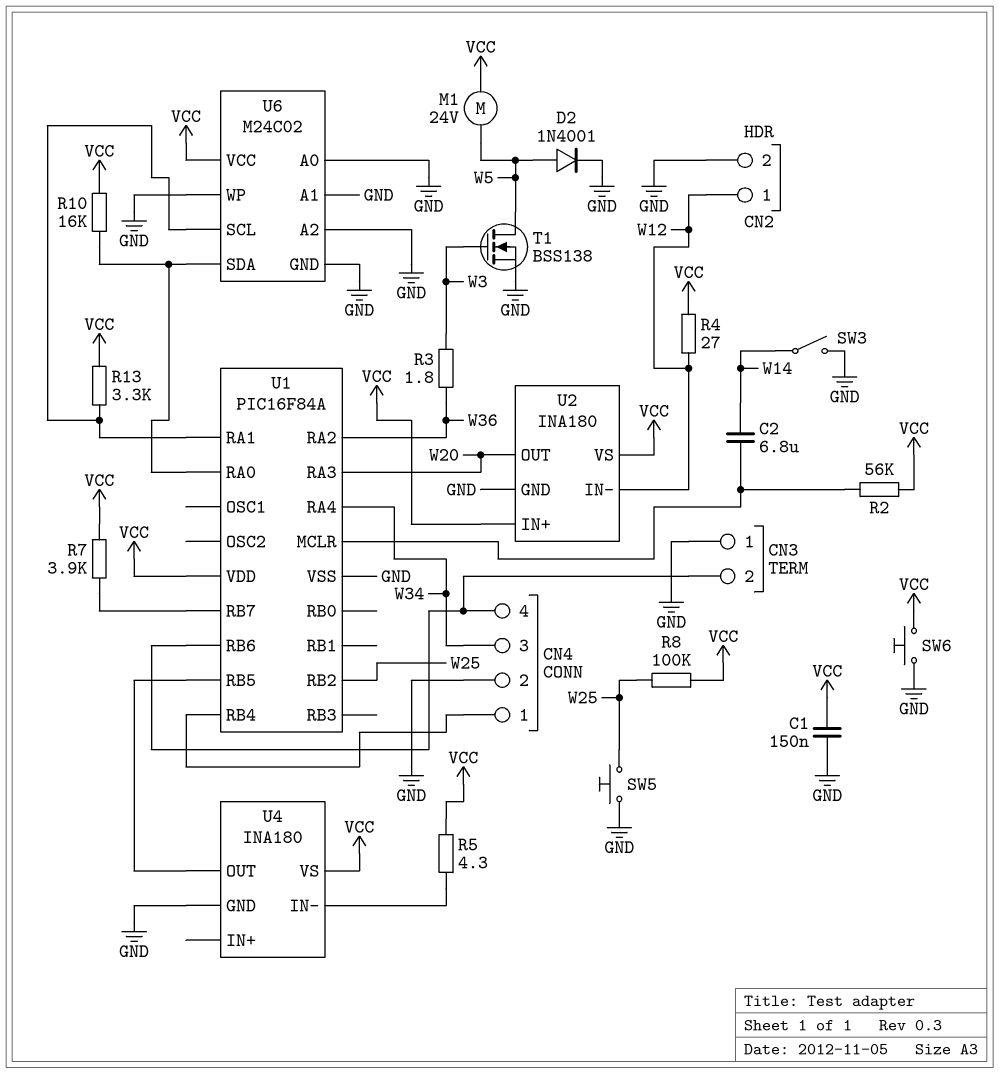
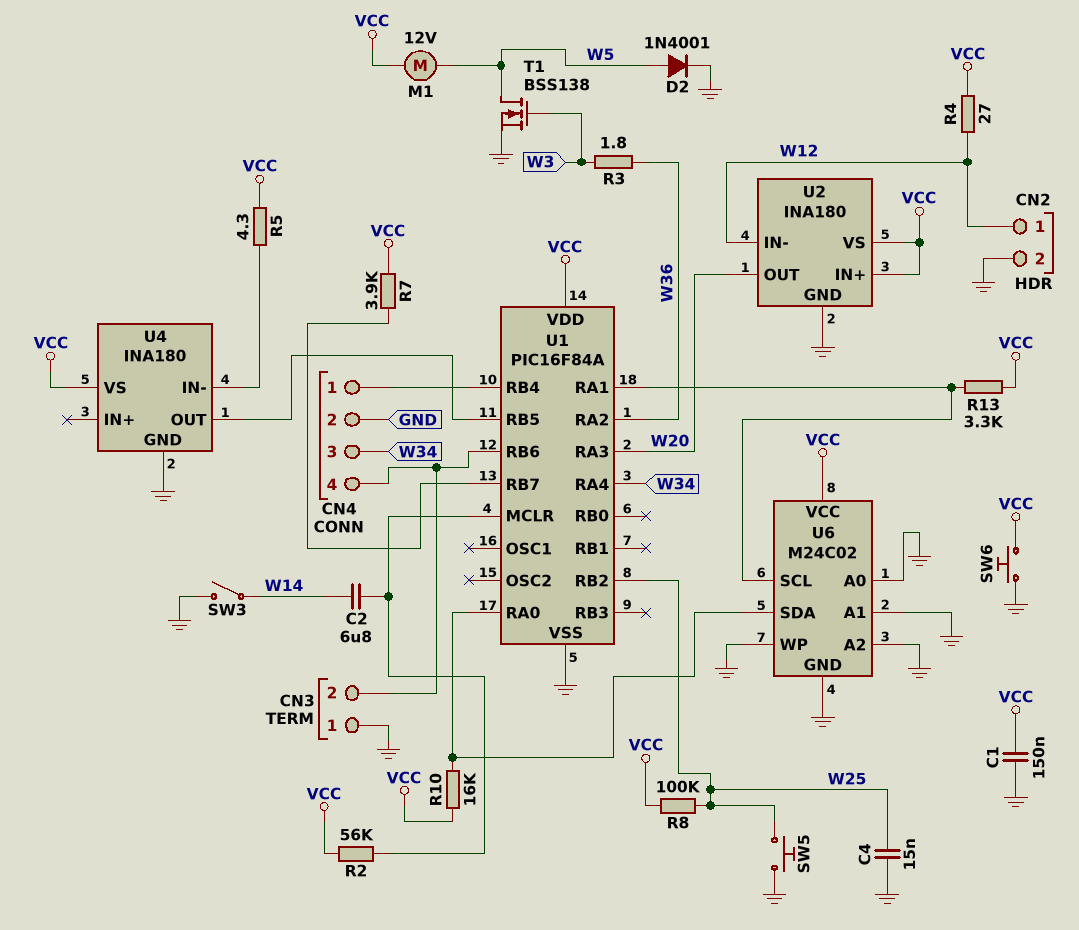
C4: none -> 15nF (GND, W25)
M1: motor 24V (VCC, W5) -> motor 12V (VCC, W5)

